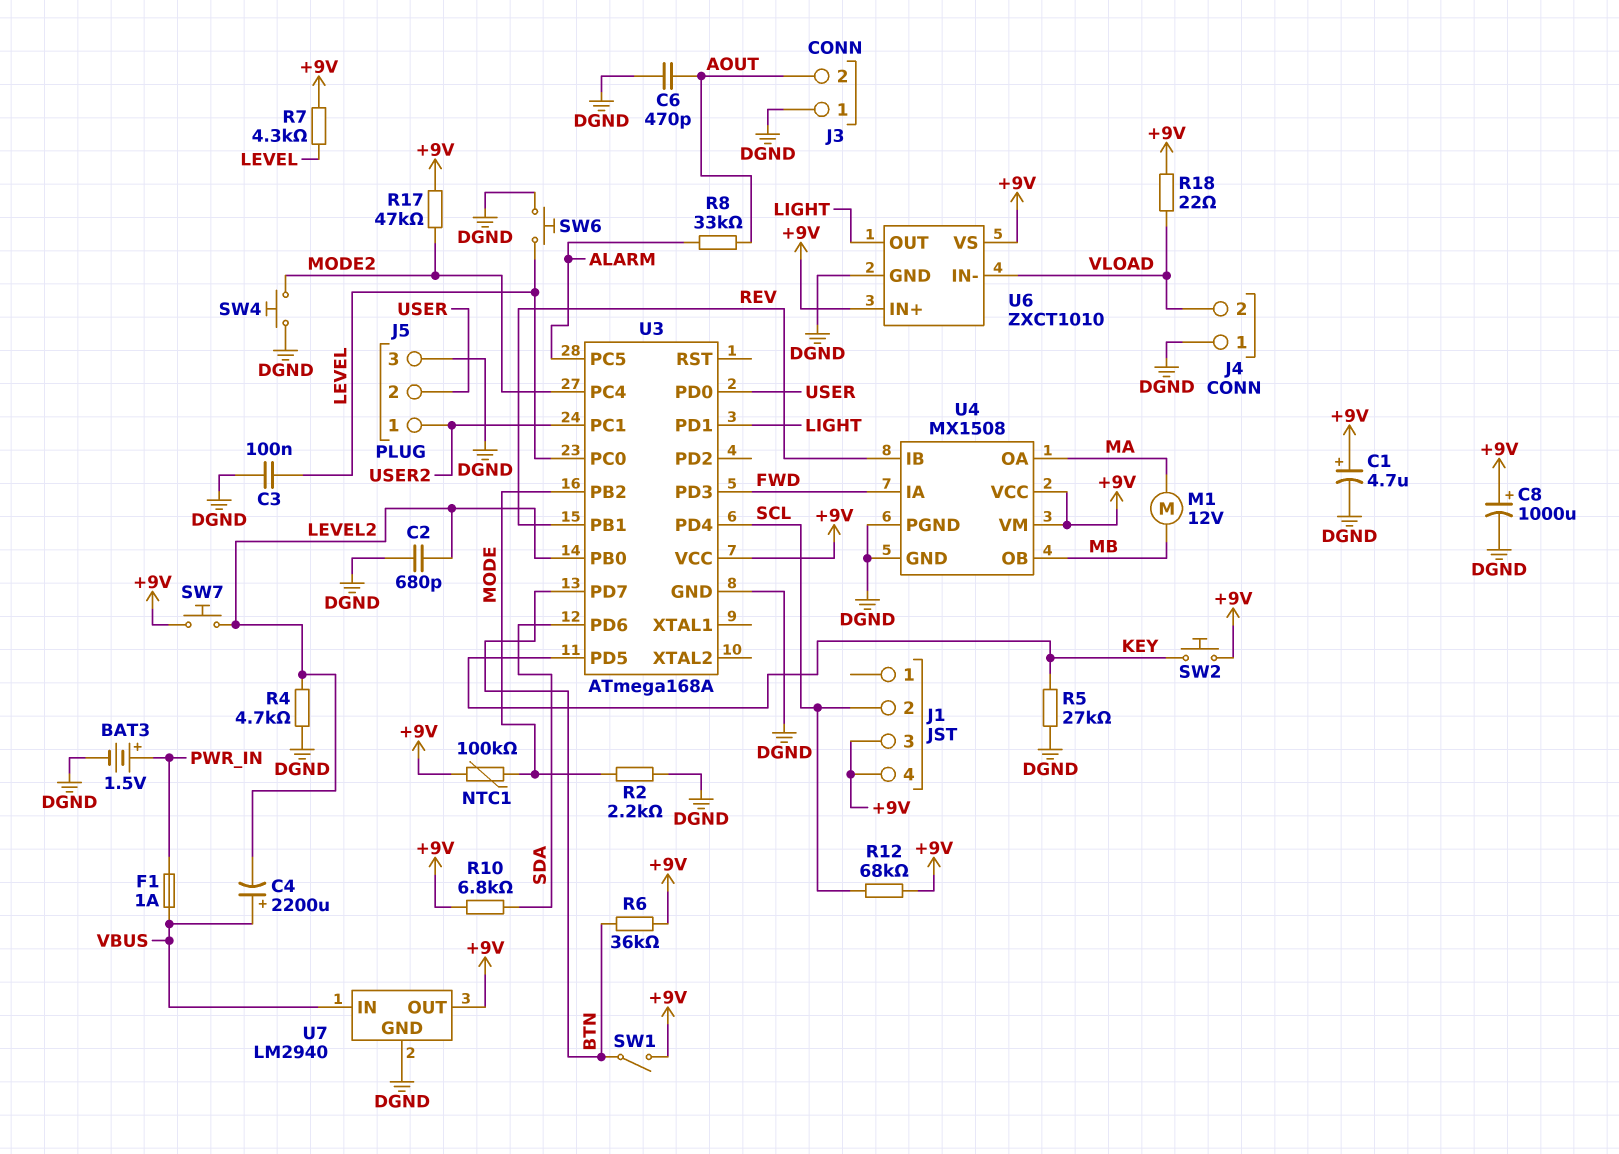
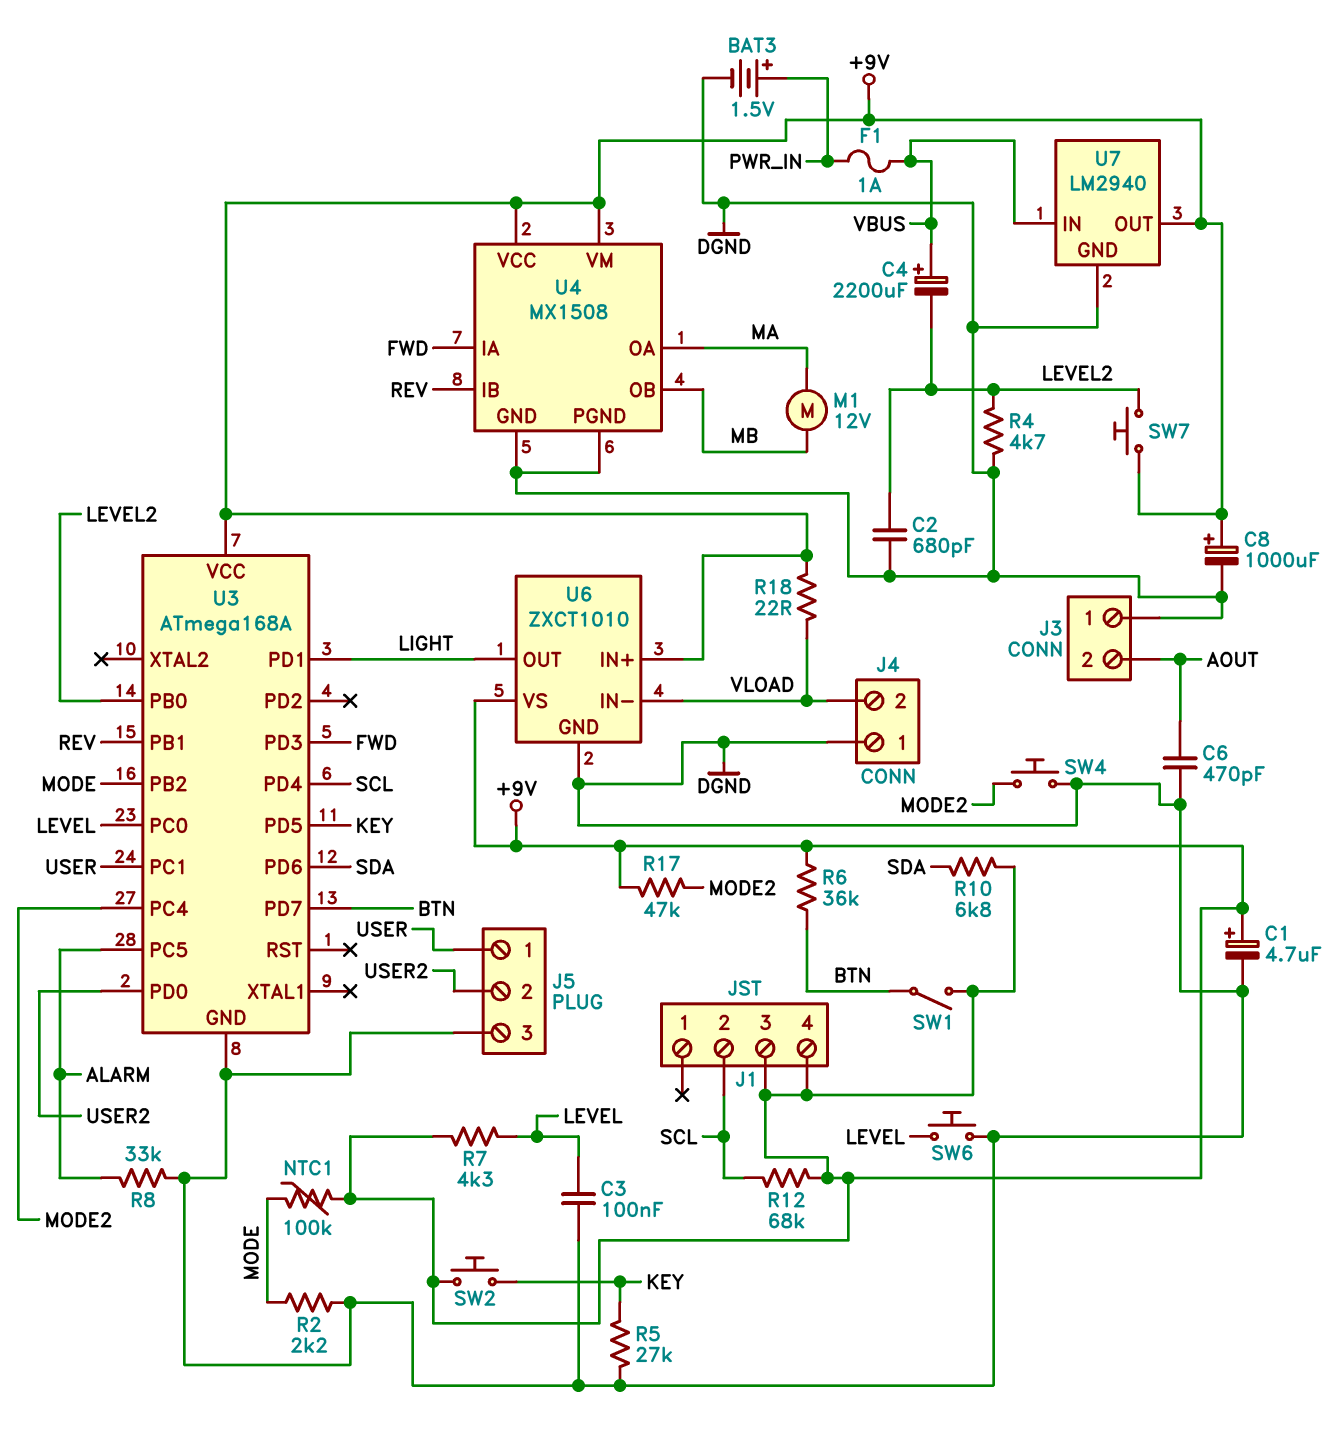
J5 pin 1: USER2 -> USER
J5 pin 2: USER -> USER2
R8: 33k (ALARM, AOUT) -> 33k (ALARM, DGND)
U3 pin PC1: USER2 -> USER
U3 pin PD0: USER -> USER2

